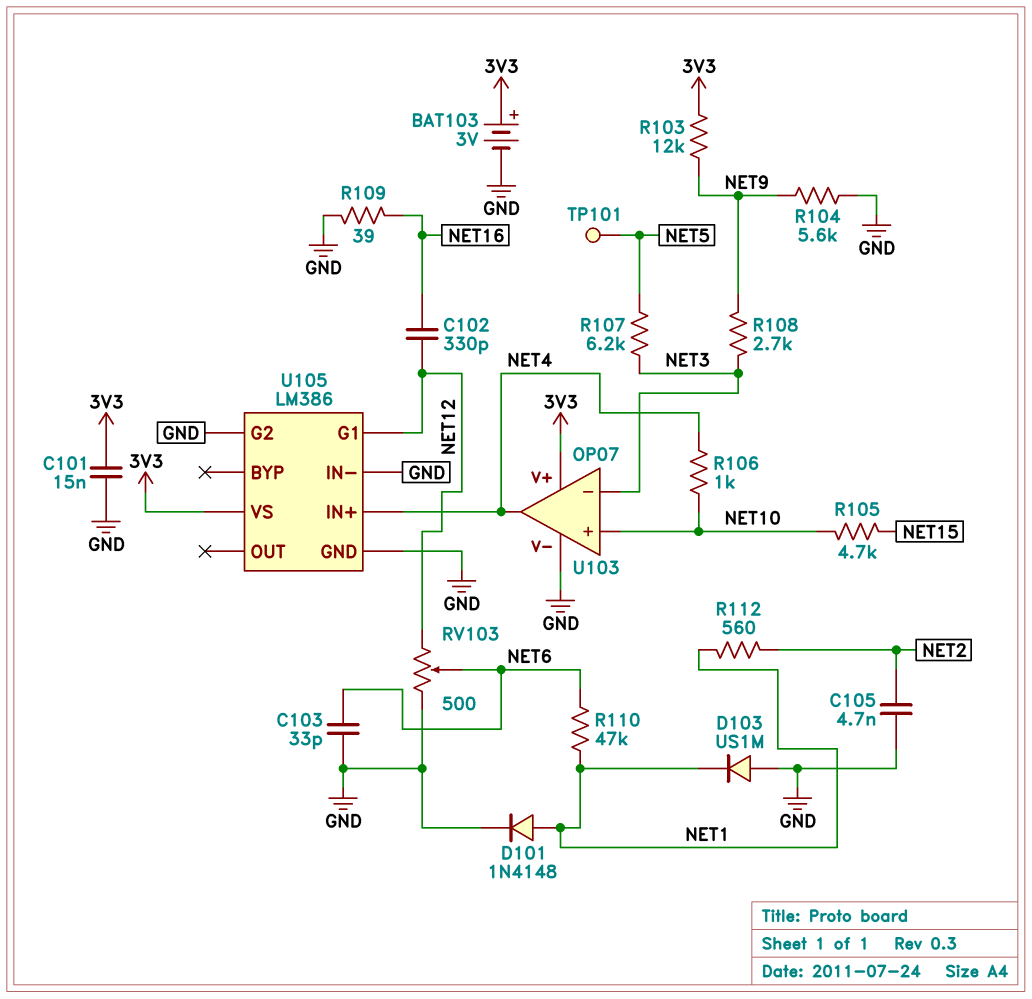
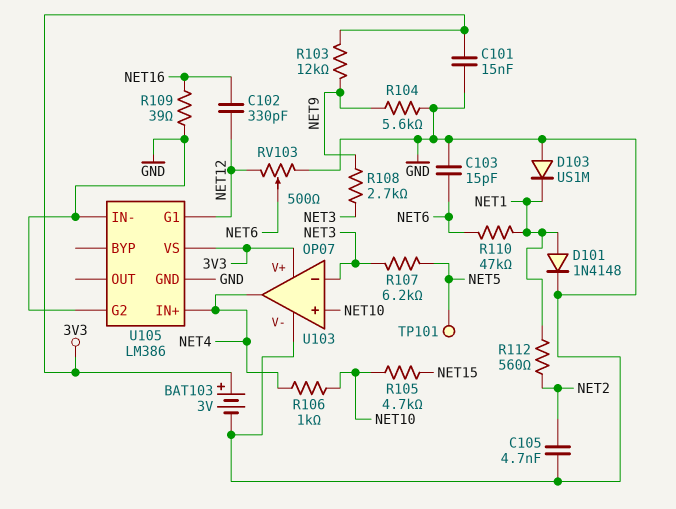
C103: 33pF (GND, NET6) -> 15pF (GND, NET6)

